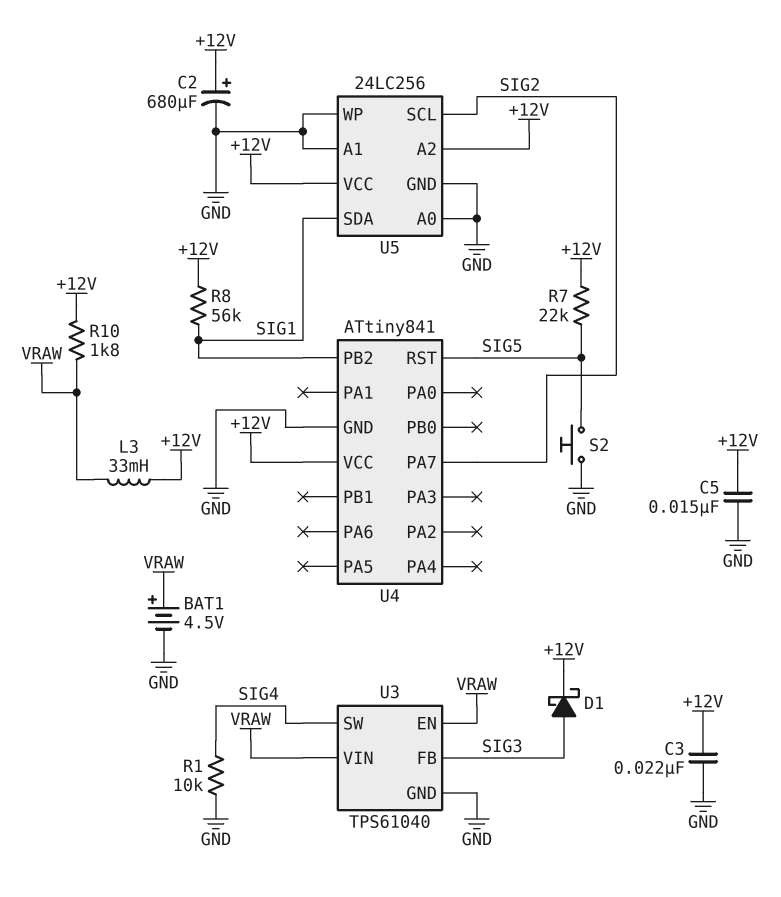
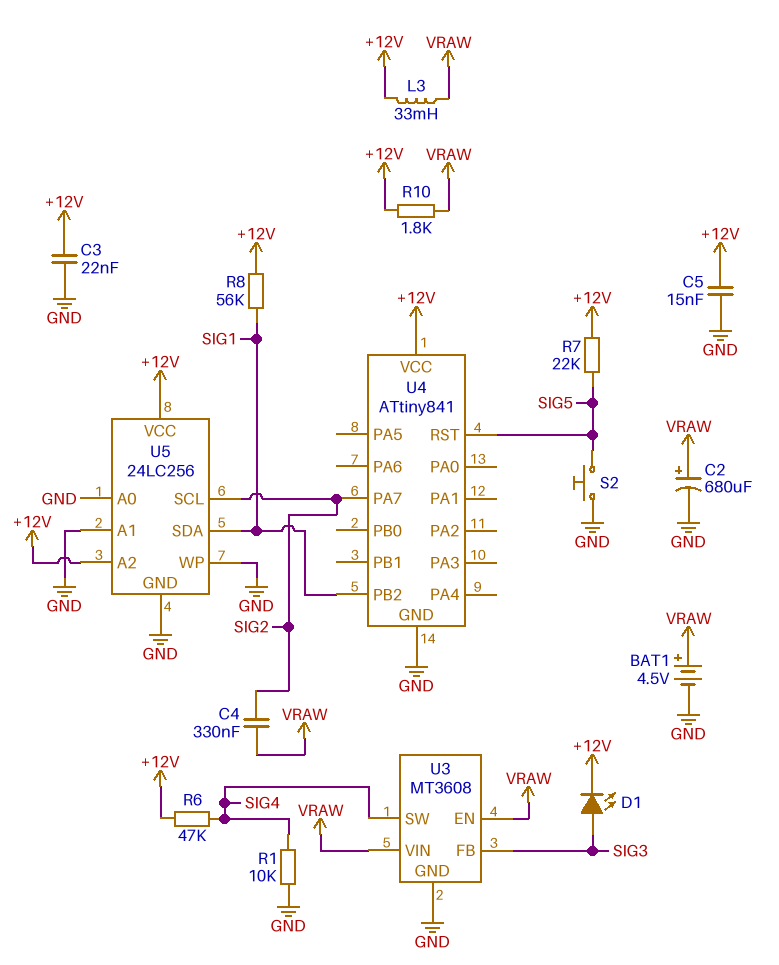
C2: 680uF (plus +12V, minus GND) -> 680uF (plus VRAW, minus GND)
C4: none -> 330nF (SIG2, VRAW)
D1: schottky (A SIG3, K +12V) -> LED (A SIG3, K +12V)
R6: none -> 47k (+12V, SIG4)
U3: TPS61040 -> MT3608

